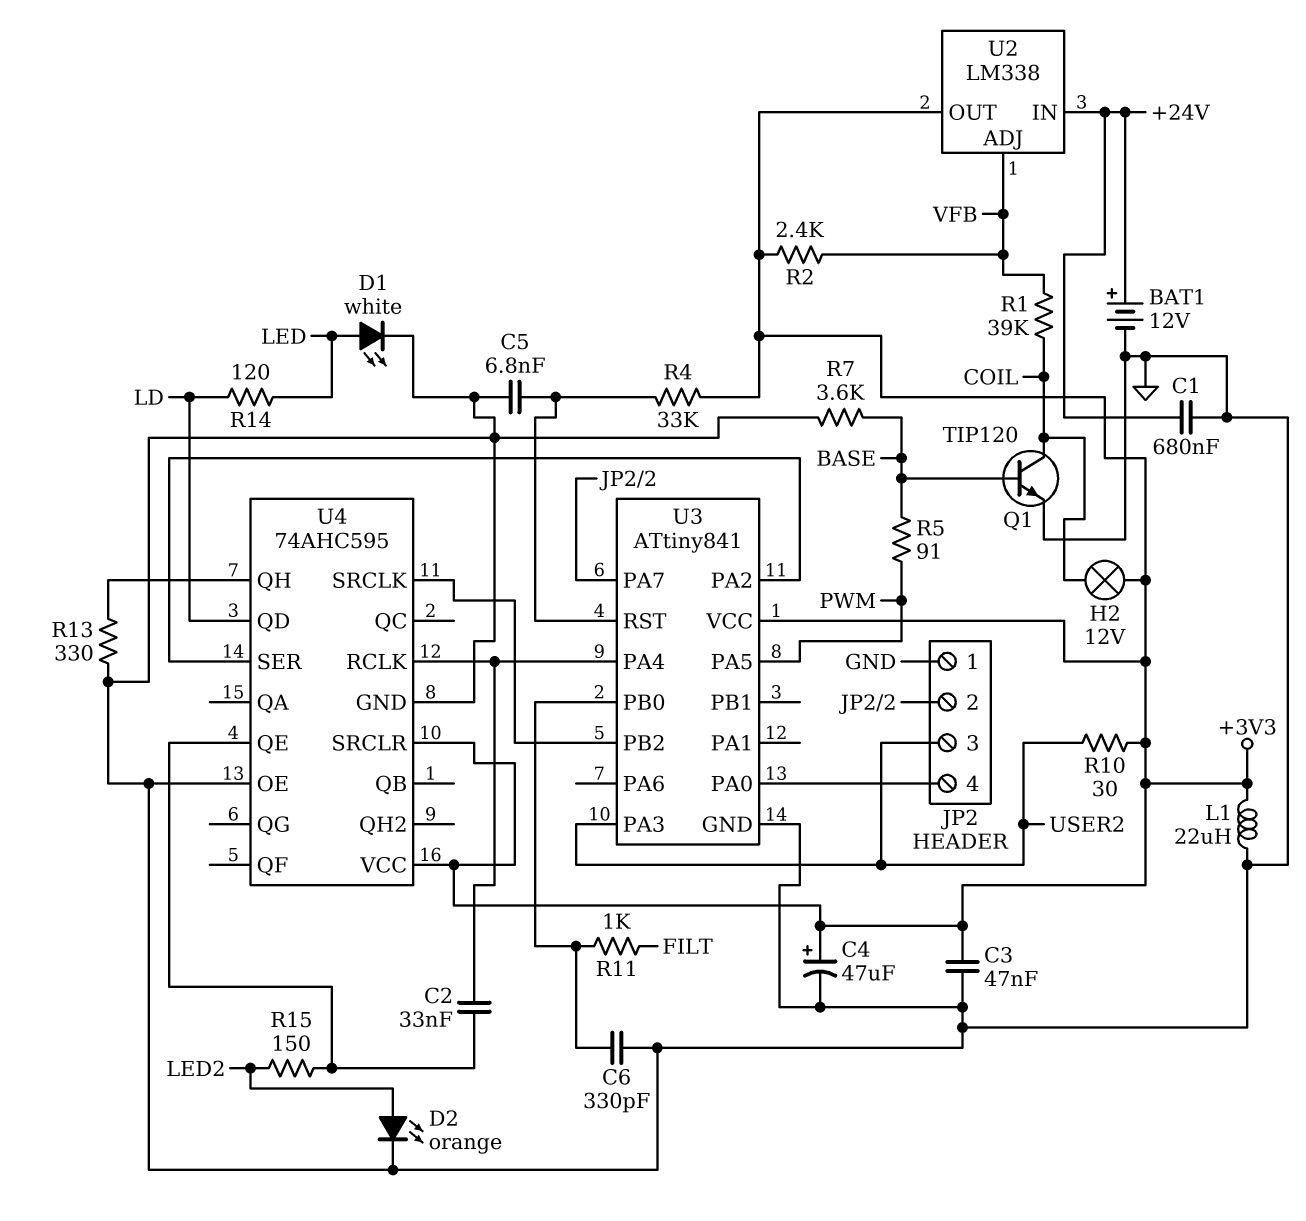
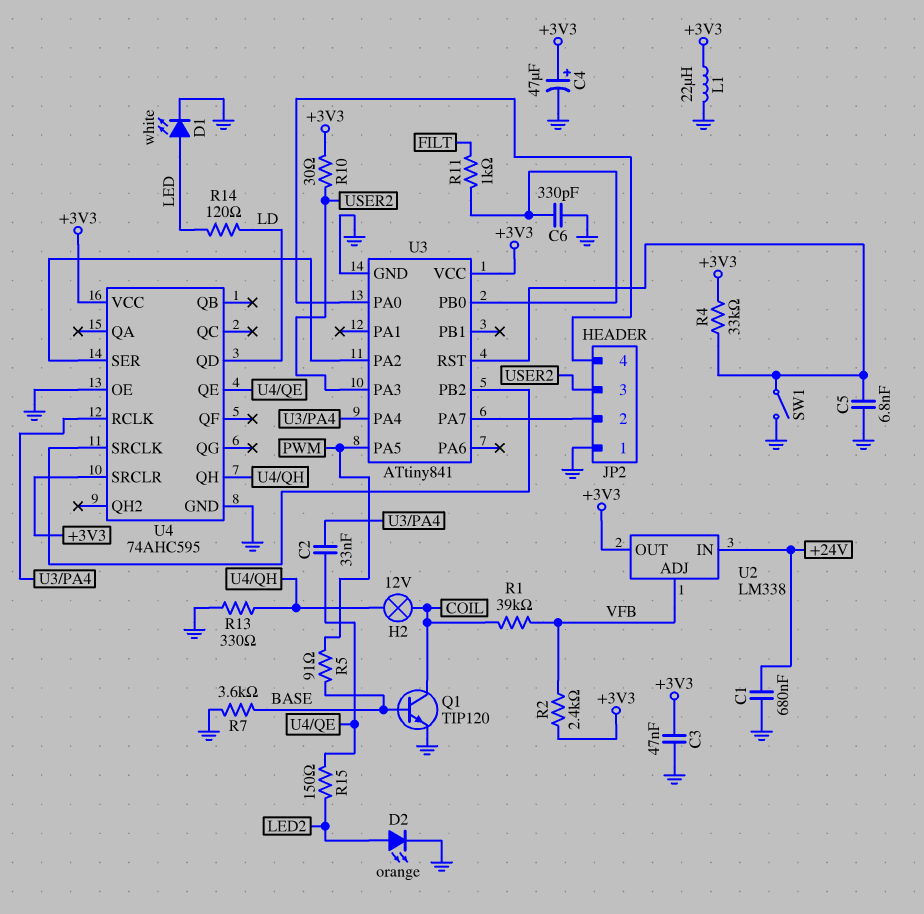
BAT1: 12V (plus +24V, minus GND) -> none
H2: lamp 12V (+3V3, COIL) -> lamp 12V (COIL, U4/QH)
SW1: none -> switch (GND, U3/RST)

